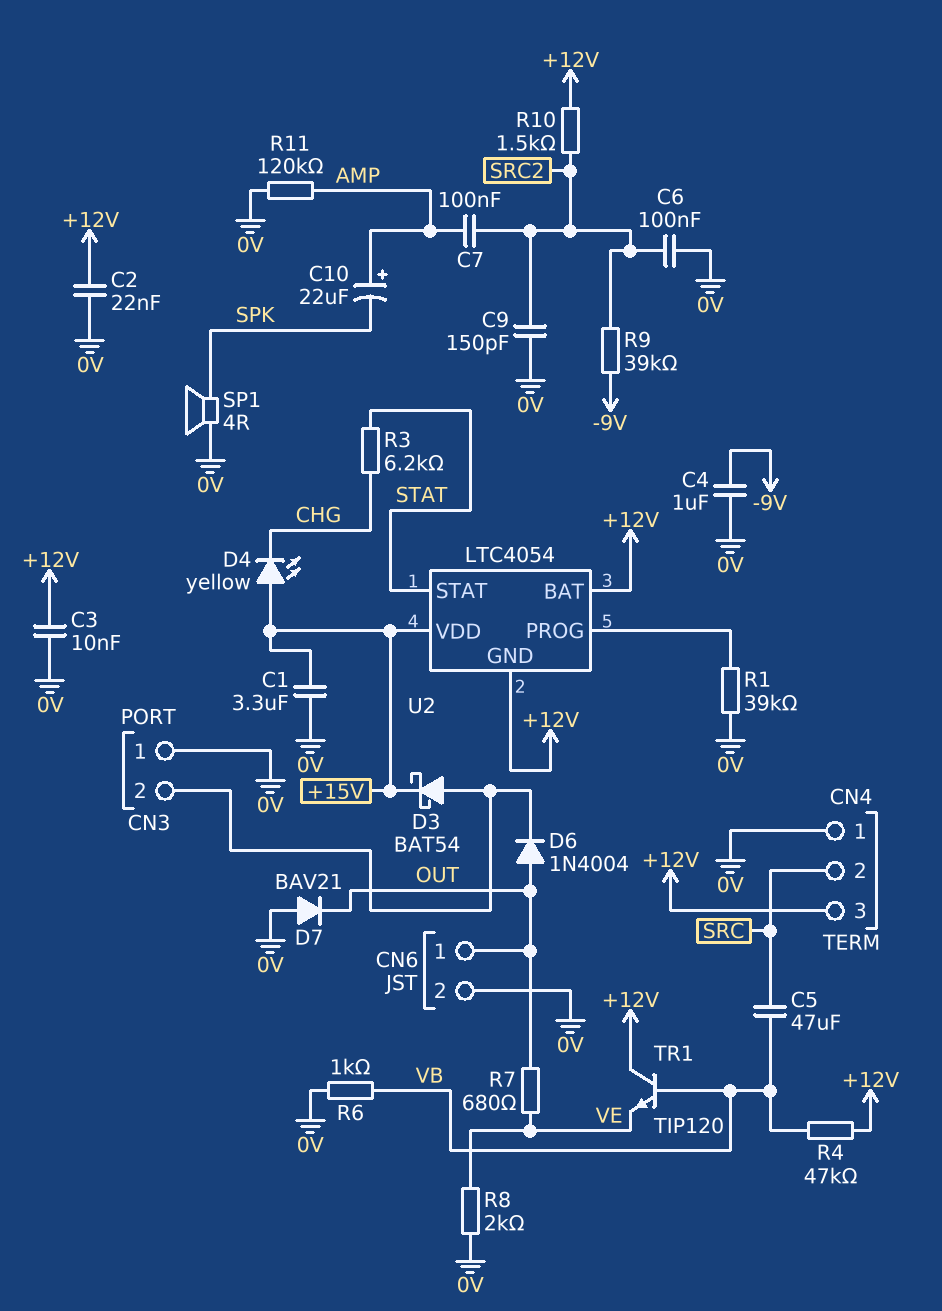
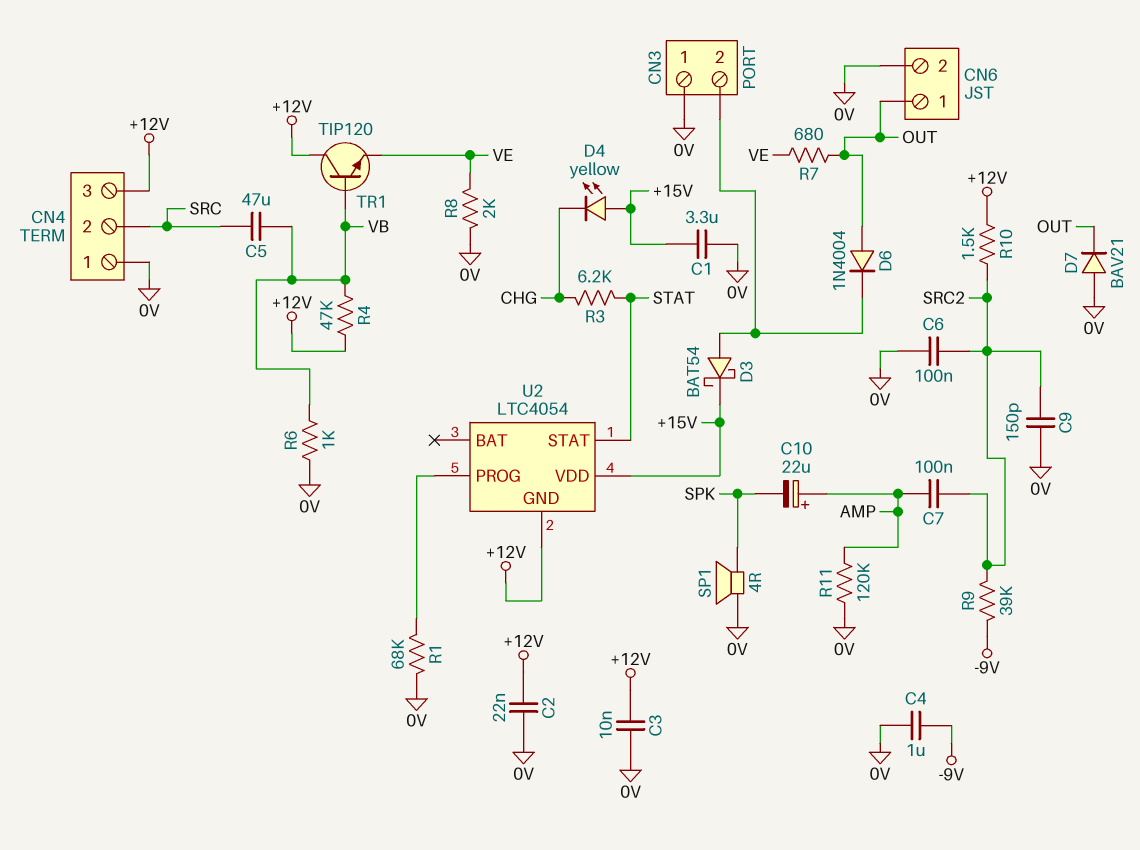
R1: 39k (0V, U2/PROG) -> 68k (0V, U2/PROG)
U2 pin BAT: +12V -> none

